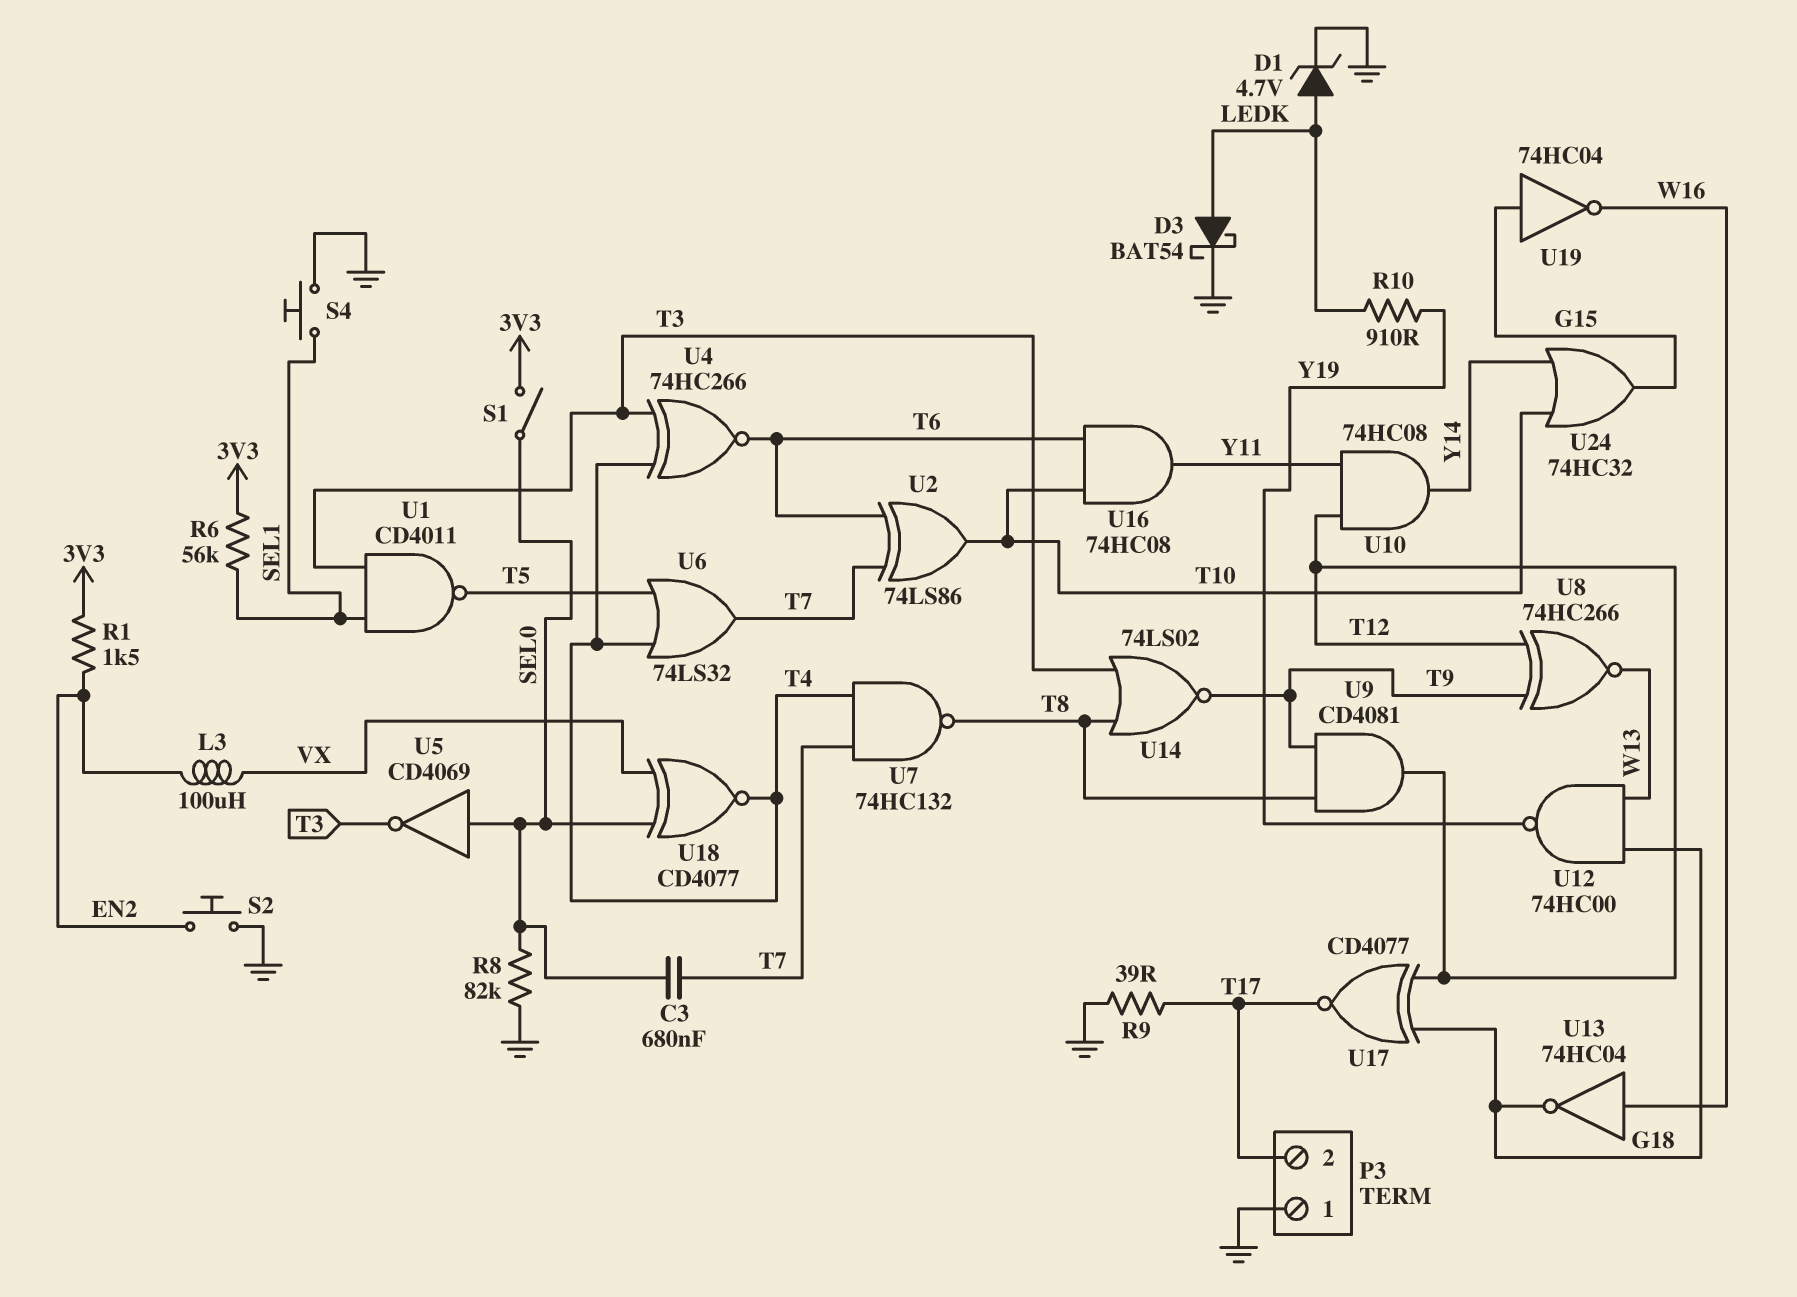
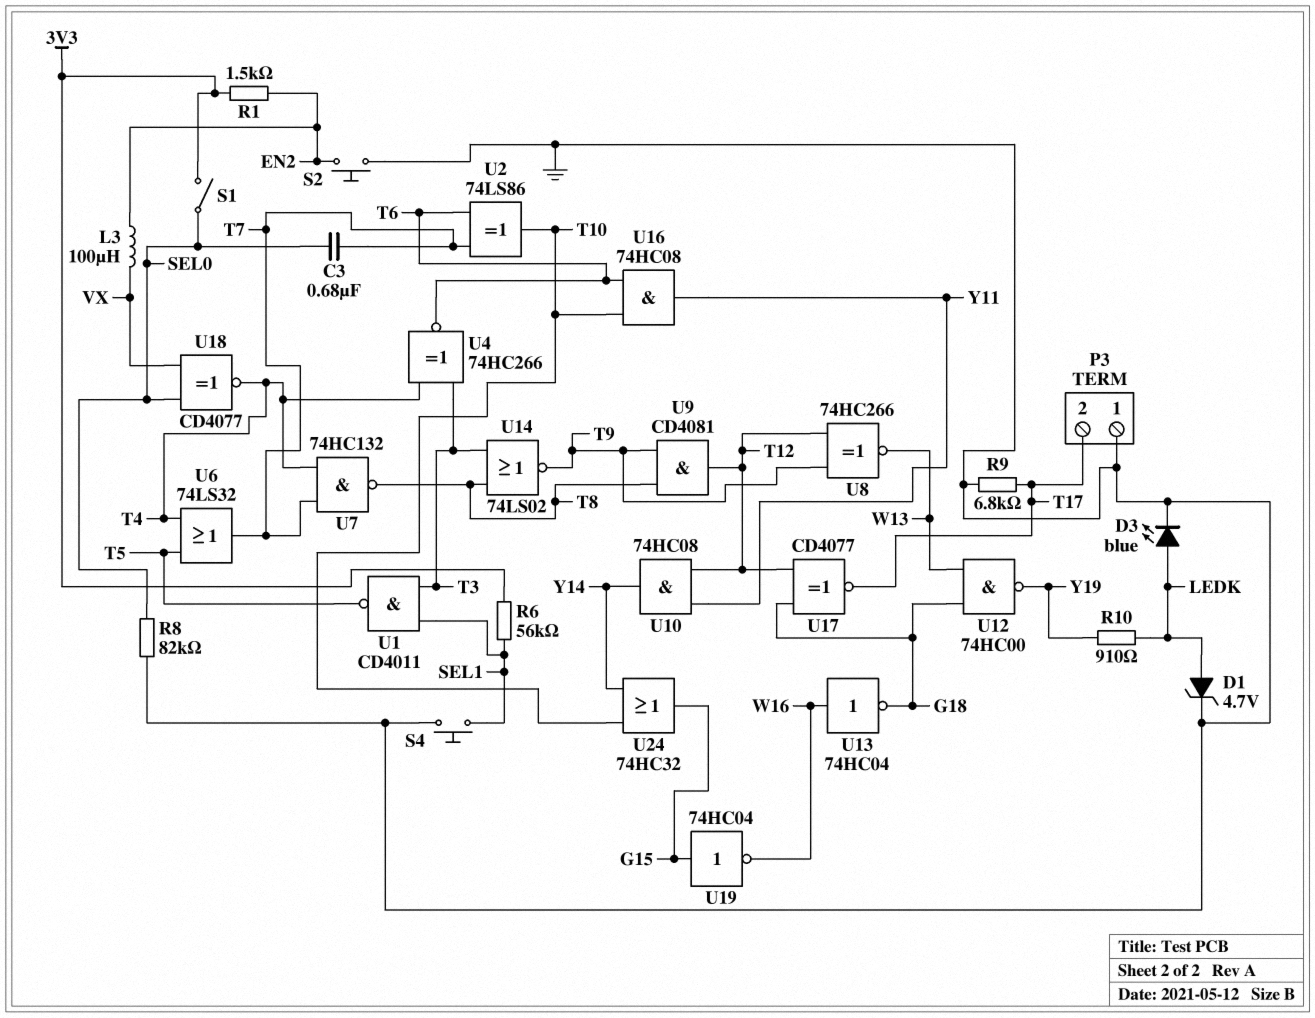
D3: schottky BAT54 (A LEDK, K GND) -> LED blue (A LEDK, K GND)
R9: 39 (GND, T17) -> 6.8k (GND, T17)
U5: NOT CD4069 (in SEL0, out T3) -> none

